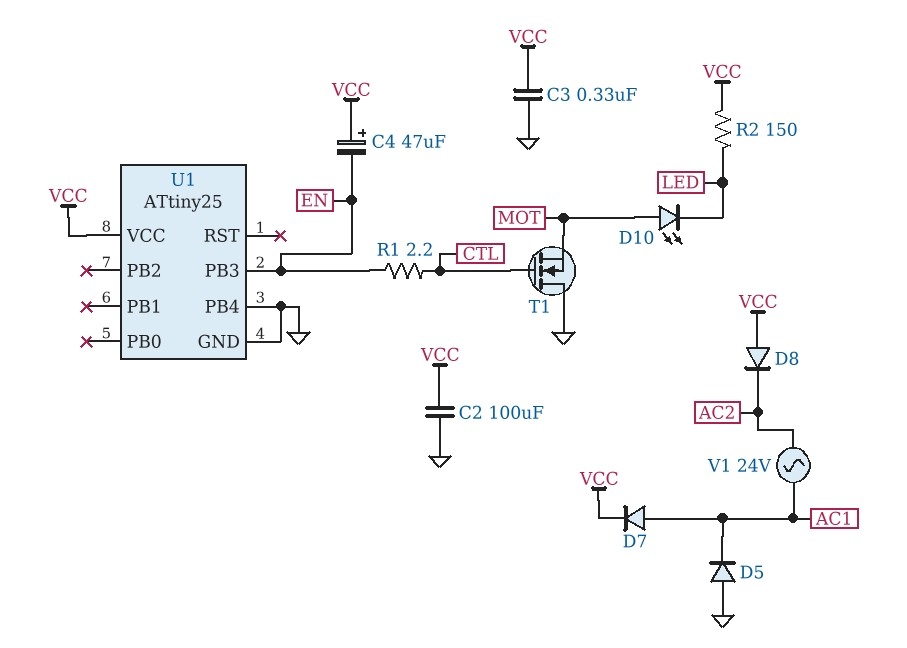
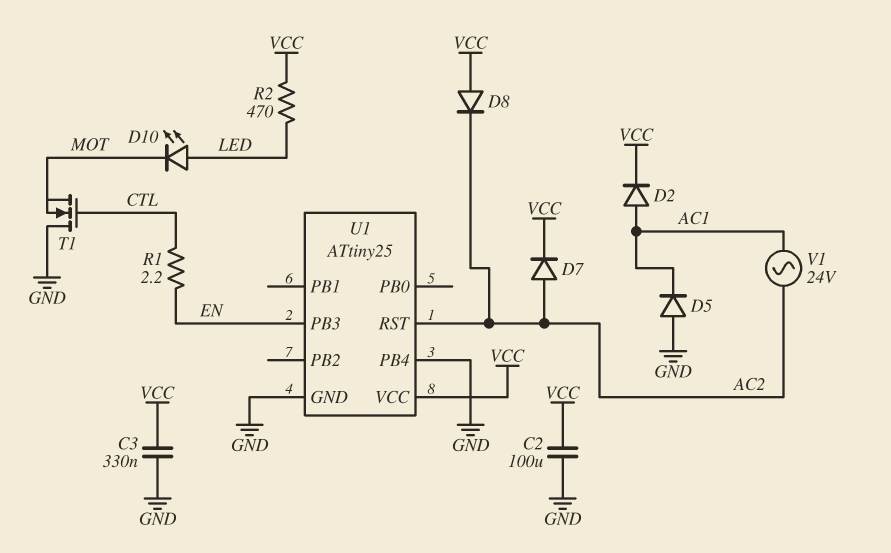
C4: 47uF (plus VCC, minus EN) -> none
D2: none -> diode (A AC1, K VCC)
D7: diode (A AC1, K VCC) -> diode (A AC2, K VCC)
D10: LED (A MOT, K LED) -> LED (A LED, K MOT)
R2: 150 (LED, VCC) -> 470 (LED, VCC)
U1 pin RST: none -> AC2

